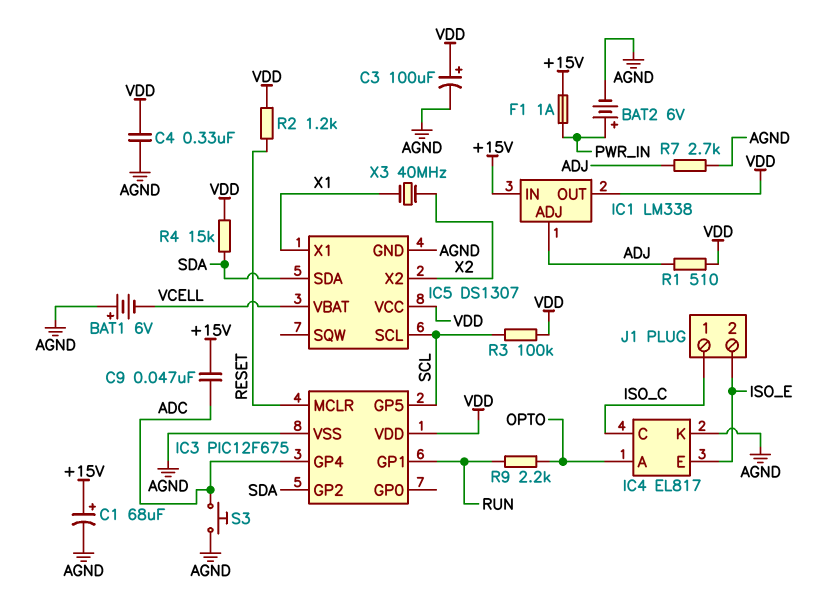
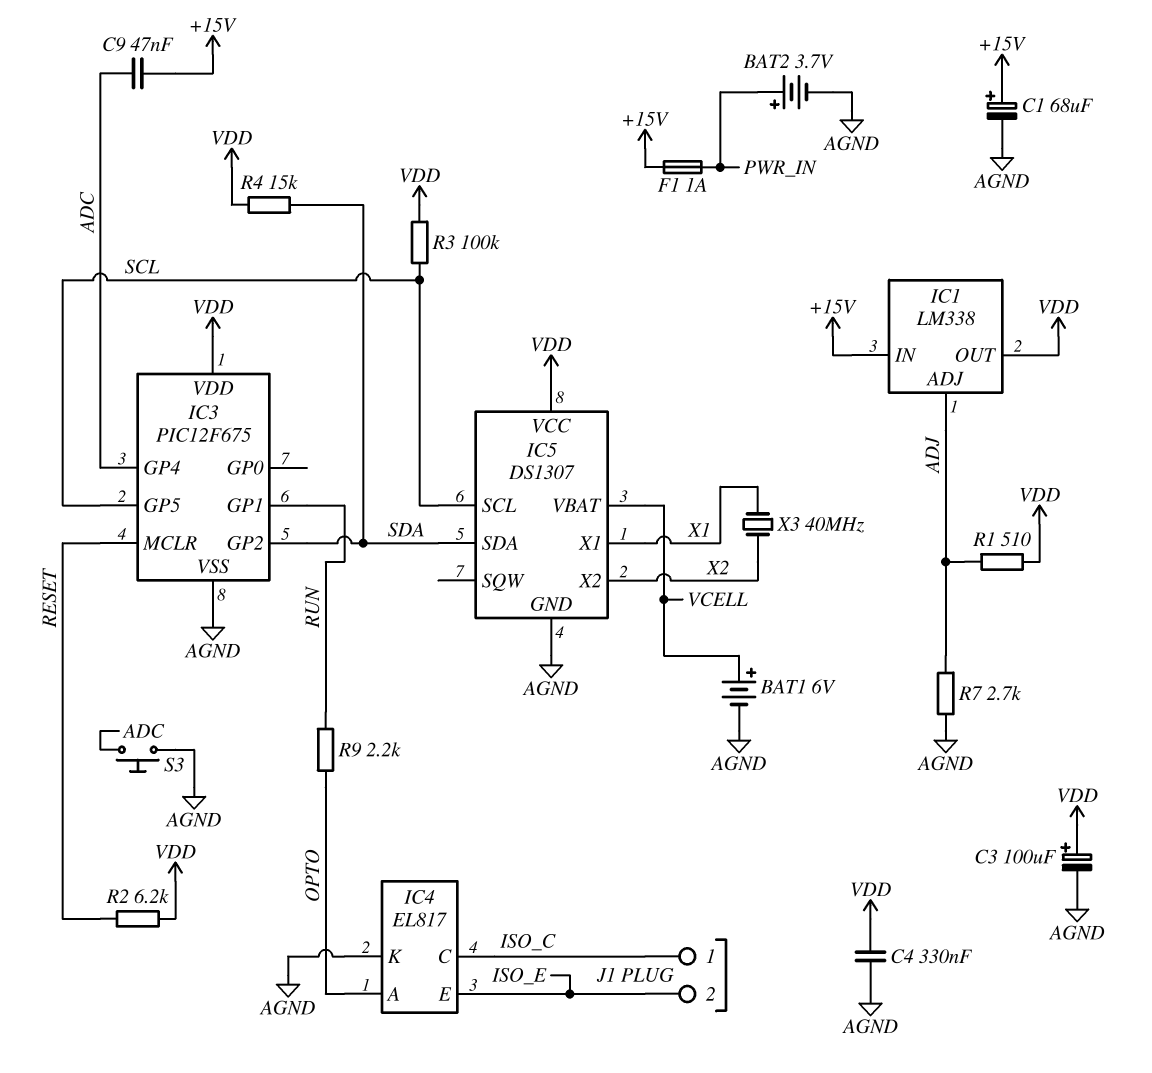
BAT1: 6V (plus AGND, minus VCELL) -> 6V (plus VCELL, minus AGND)
BAT2: 6V (plus PWR_IN, minus AGND) -> 3.7V (plus PWR_IN, minus AGND)
R2: 1.2k (RESET, VDD) -> 6.2k (RESET, VDD)

